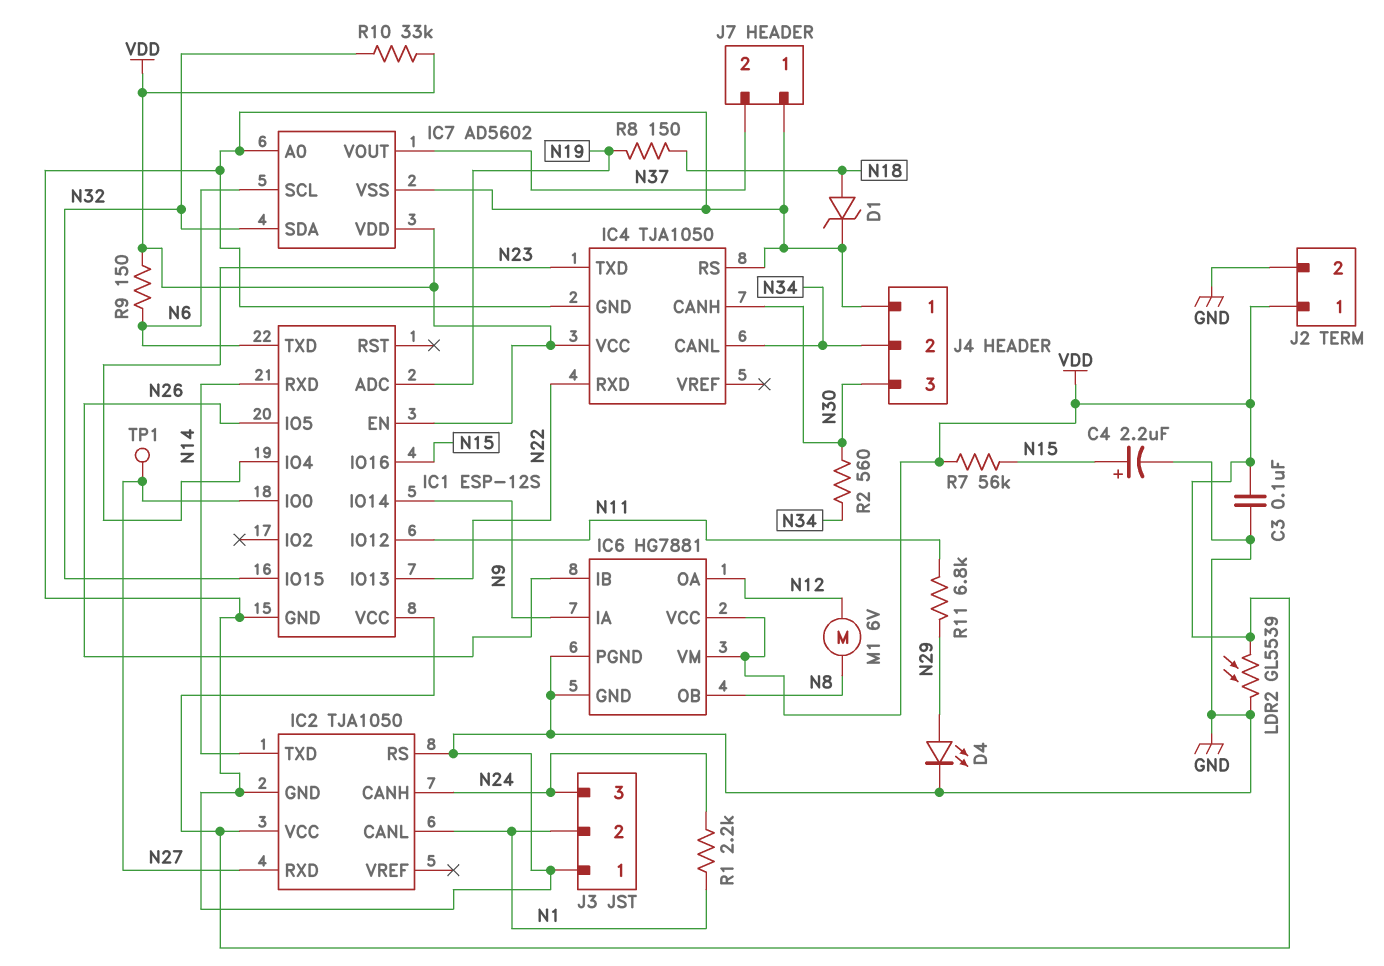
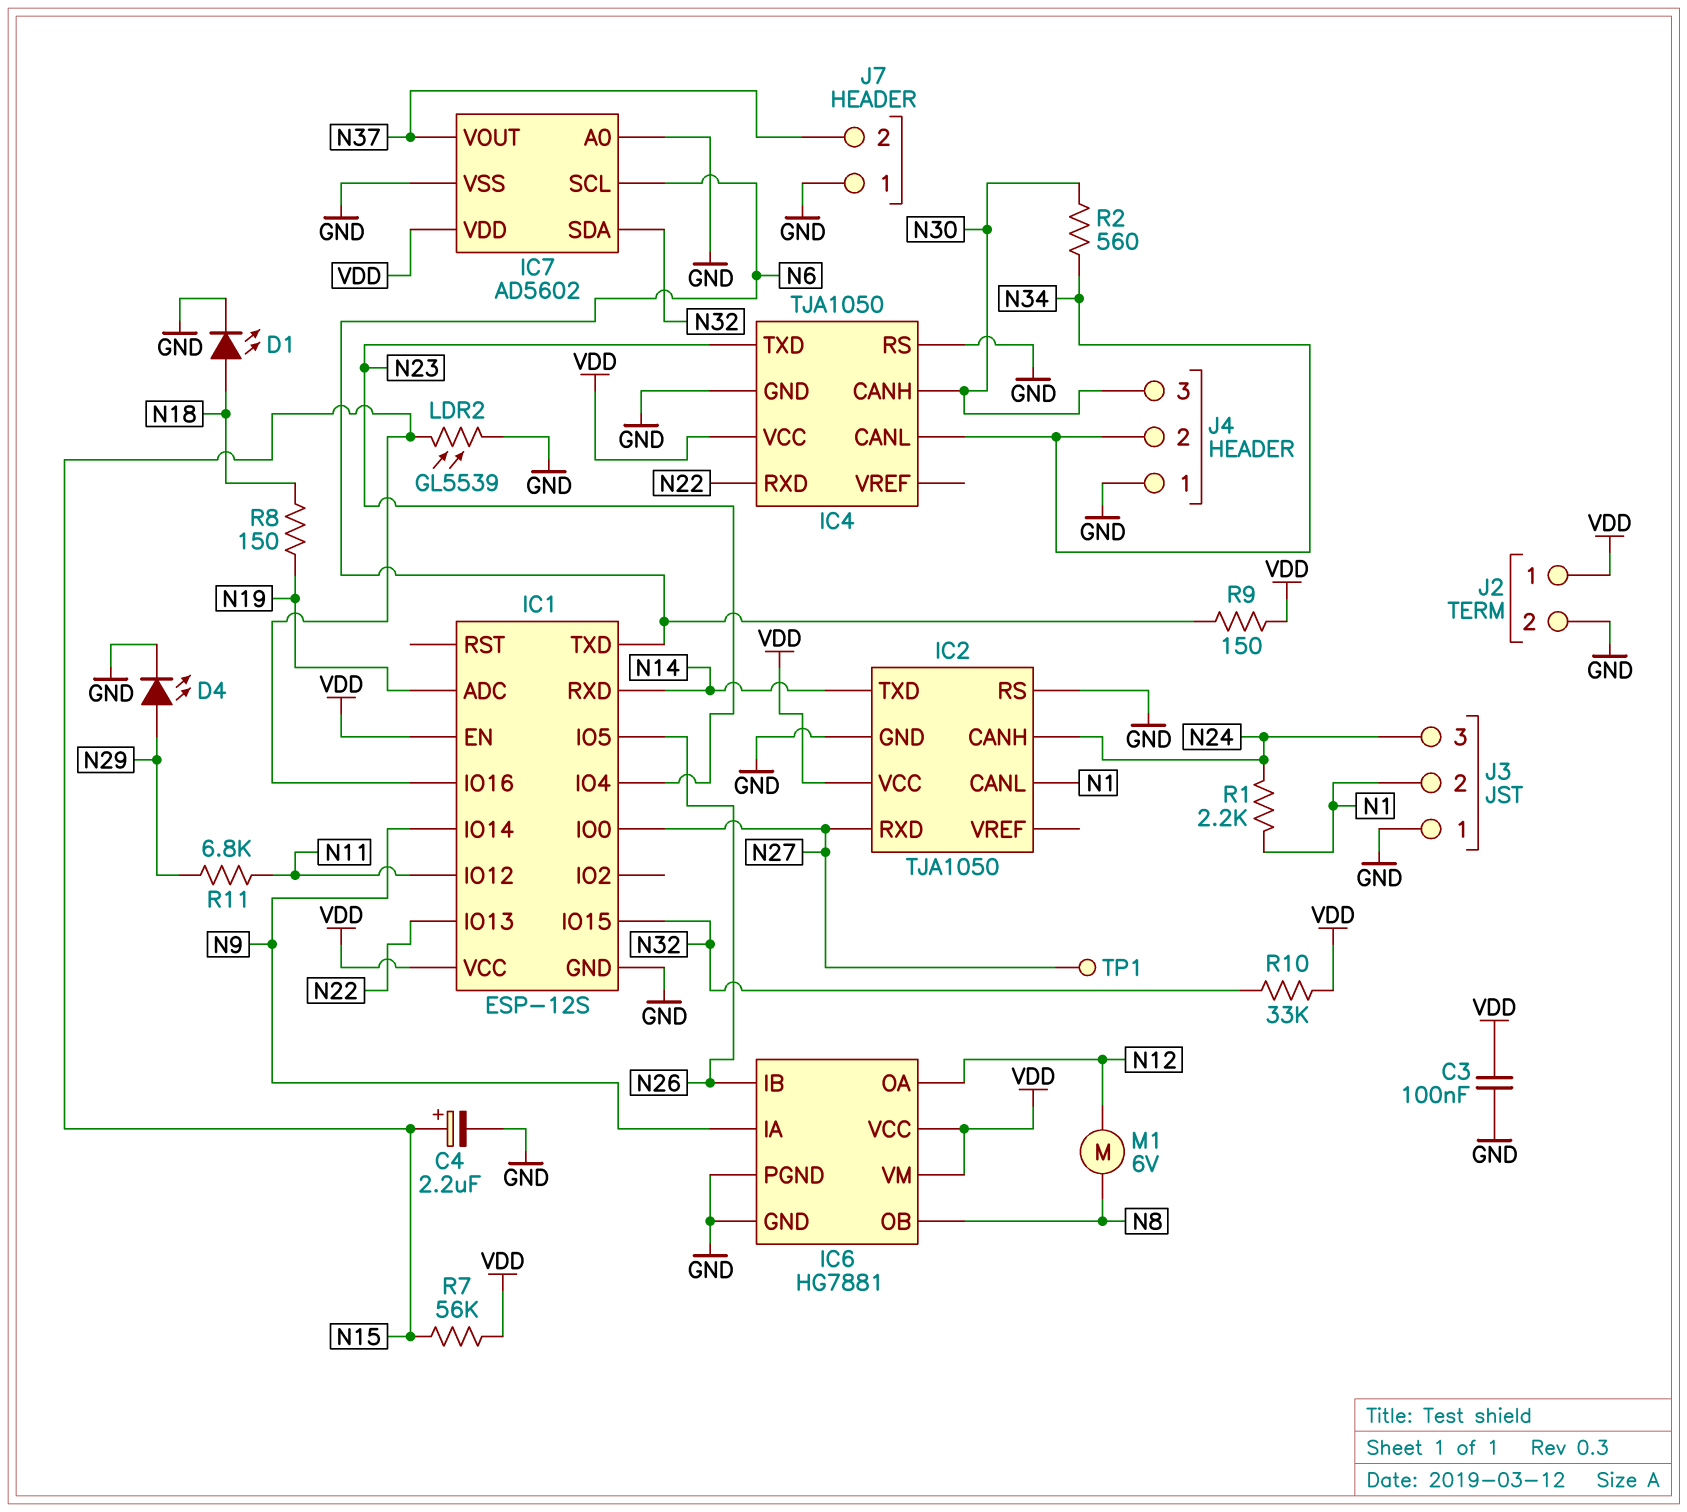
D1: zener (A N18, K GND) -> LED (A N18, K GND)
LDR2: GL5539 (GND, VDD) -> GL5539 (GND, N15)

